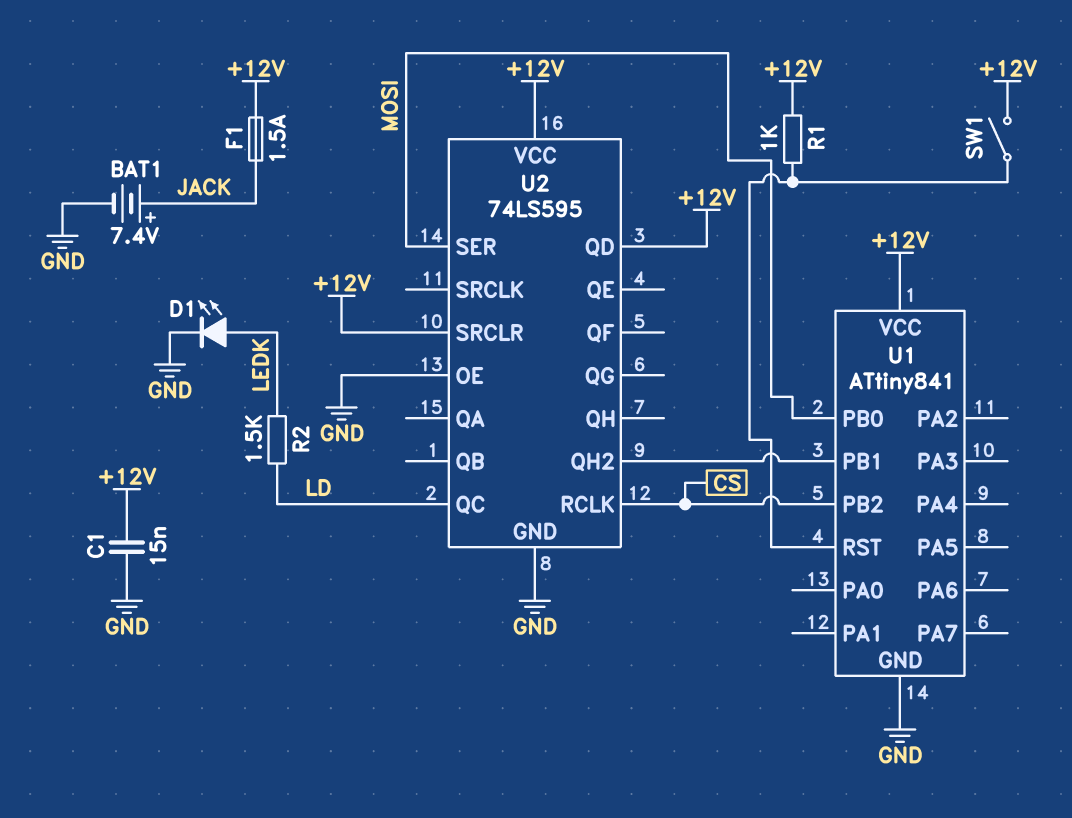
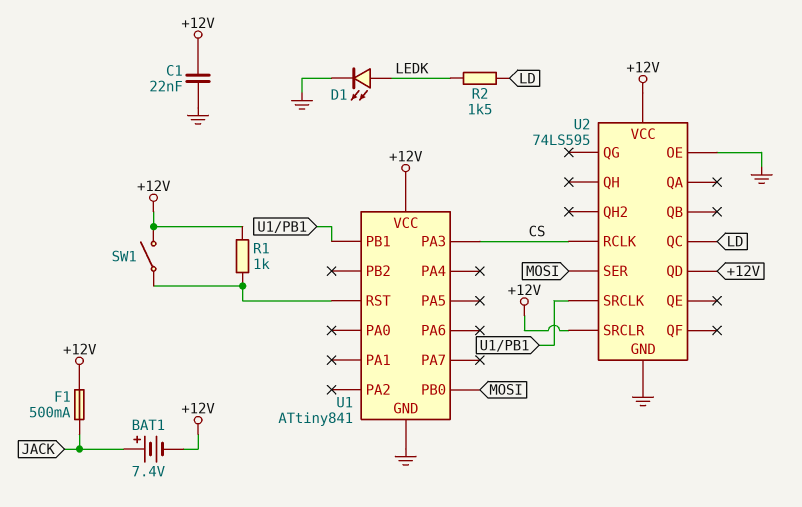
BAT1: 7.4V (plus JACK, minus GND) -> 7.4V (plus JACK, minus +12V)
C1: 15nF (+12V, GND) -> 22nF (+12V, GND)
F1: 1.5A (+12V, JACK) -> 500mA (+12V, JACK)
U1 pin PA3: none -> CS
U1 pin PB2: CS -> none
U2 pin QH2: U1/PB1 -> none
U2 pin SRCLK: none -> U1/PB1

